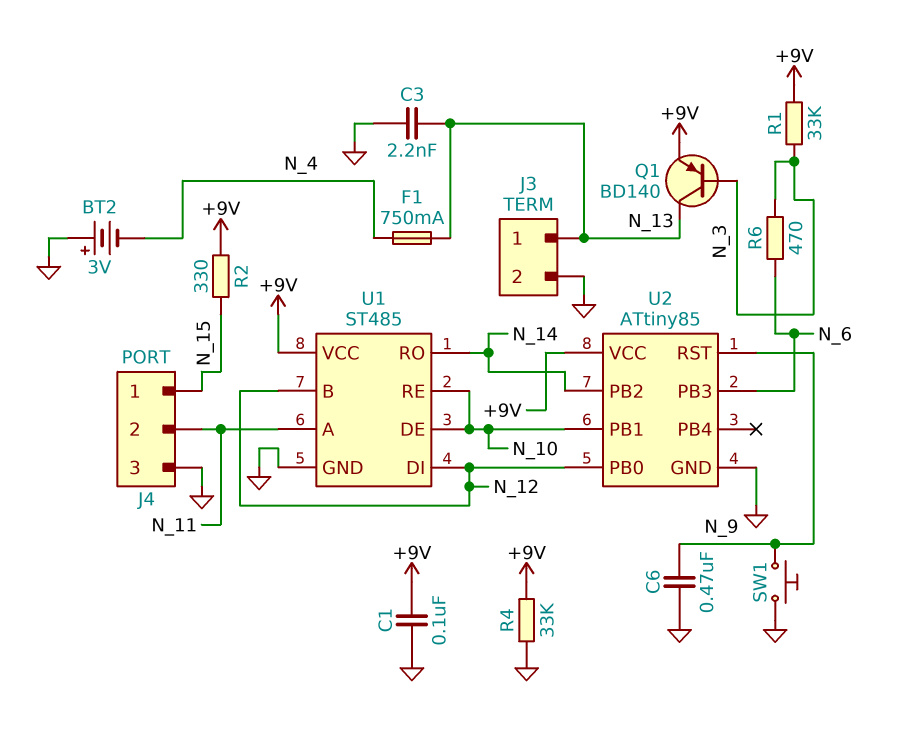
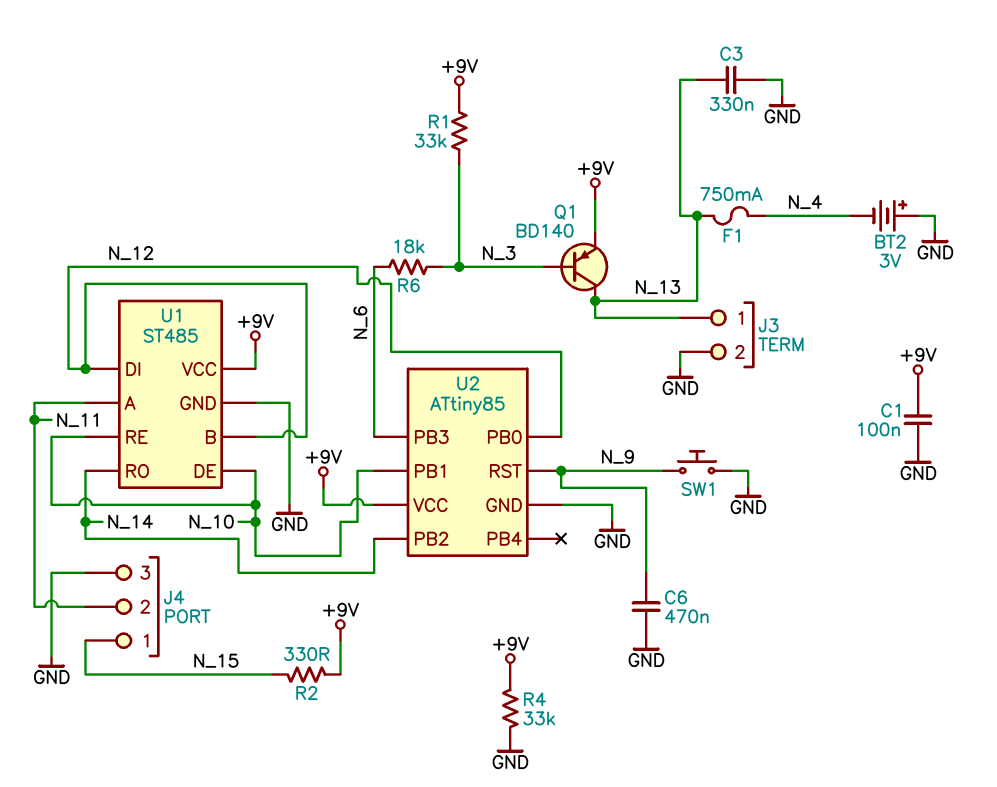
C3: 2.2nF (GND, N_13) -> 330nF (GND, N_13)
R6: 470 (N_3, N_6) -> 18k (N_3, N_6)

